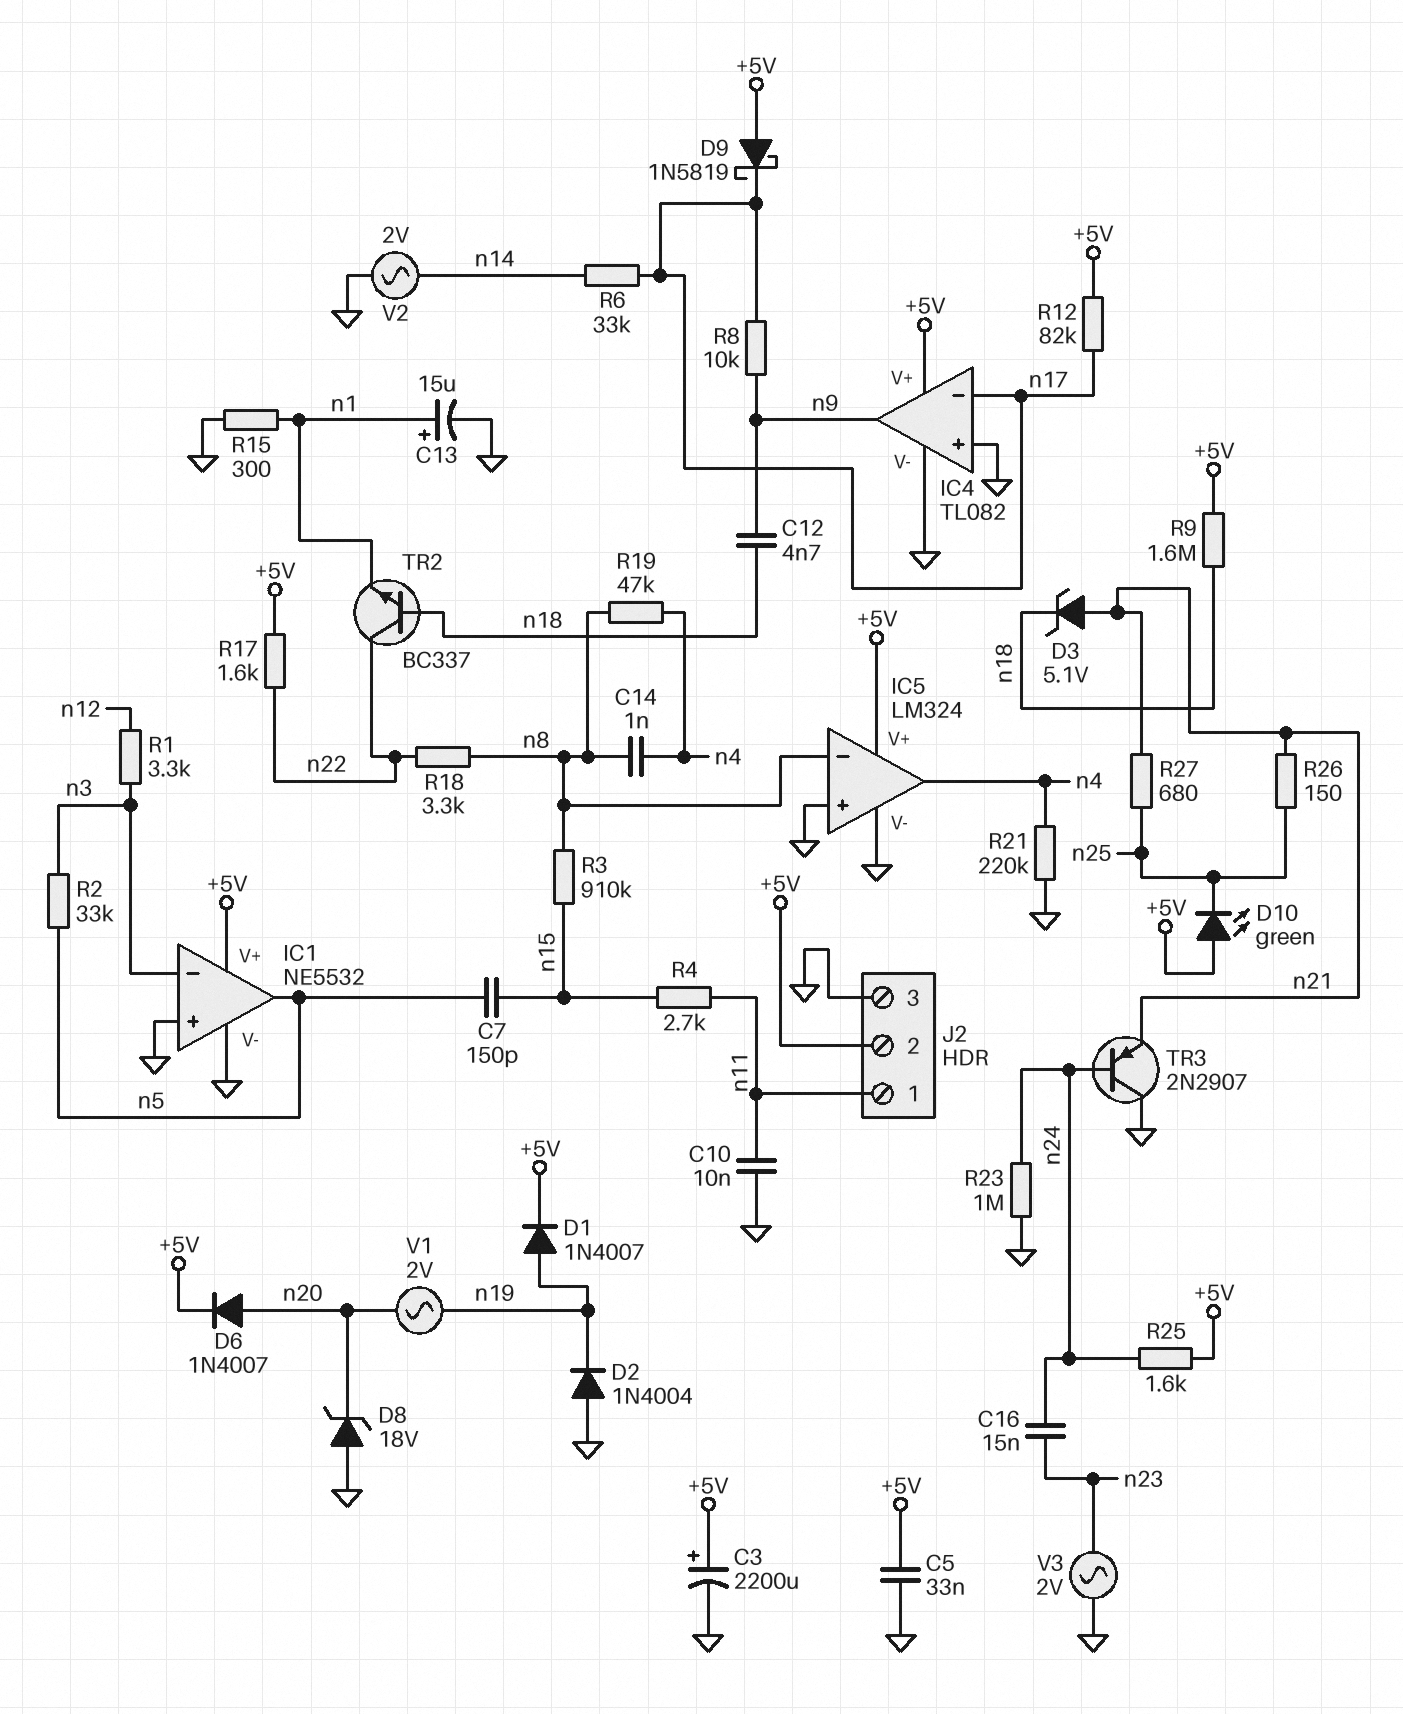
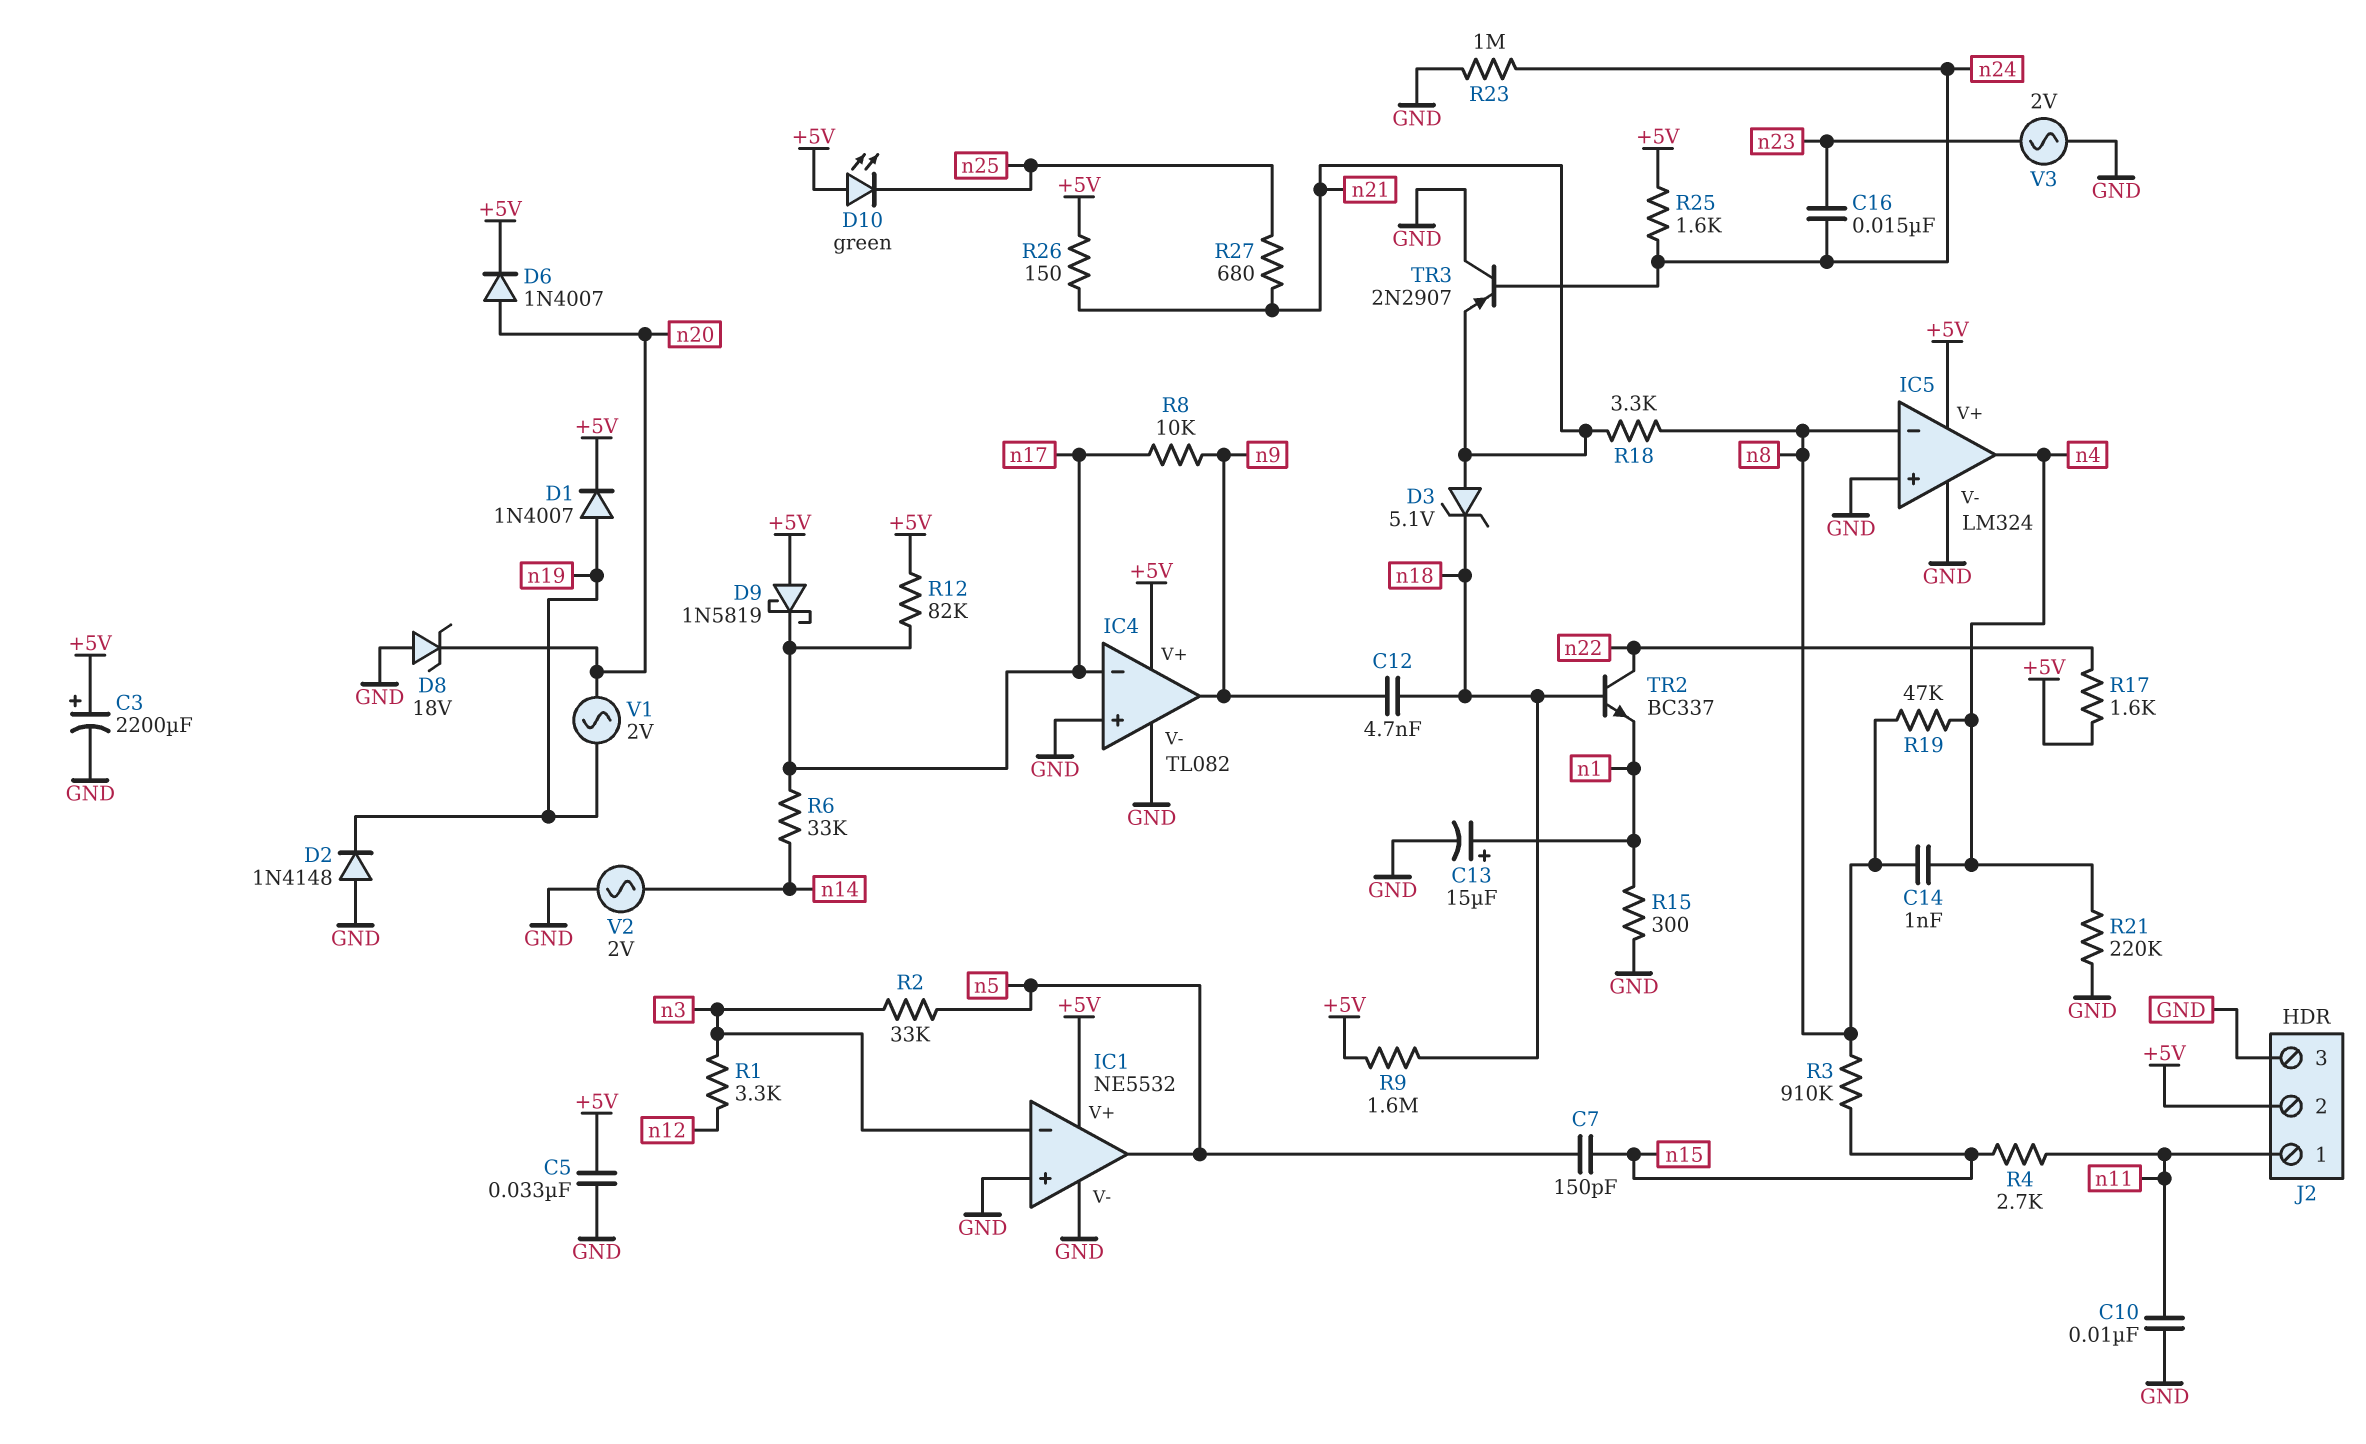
D2: diode 1N4004 (A GND, K n19) -> diode 1N4148 (A GND, K n19)
R18: 3.3k (n8, n22) -> 3.3k (n8, n21)
R26: 150 (n21, n25) -> 150 (+5V, n21)

